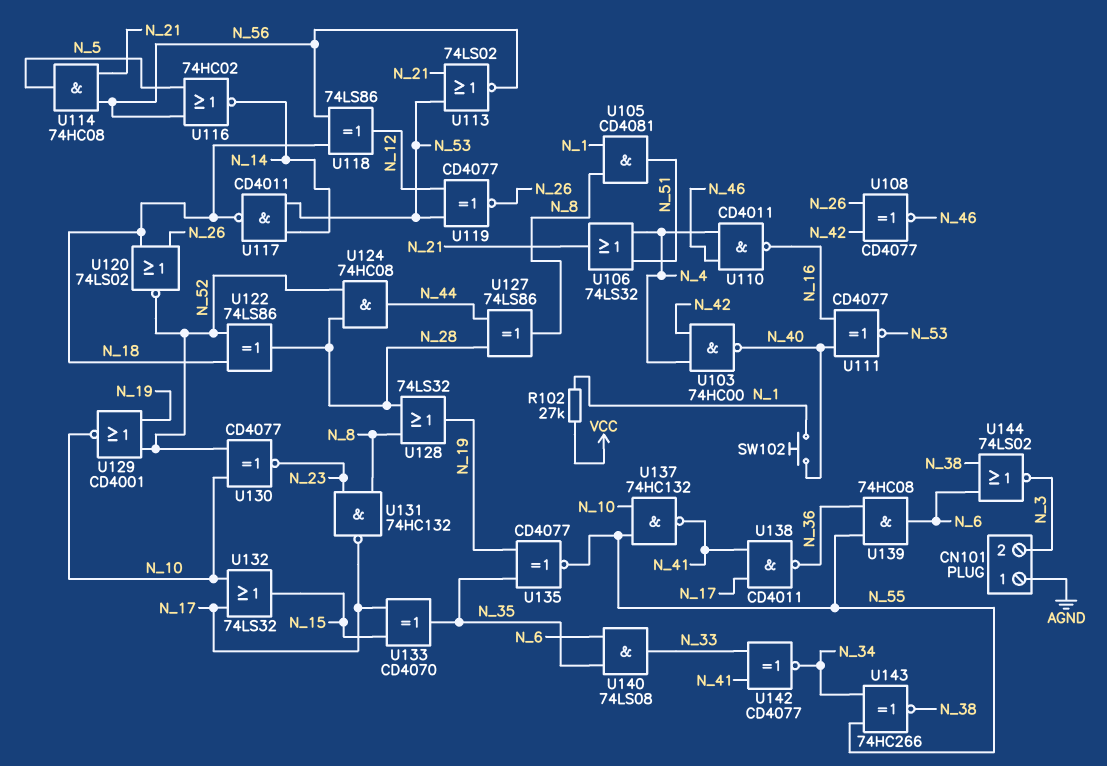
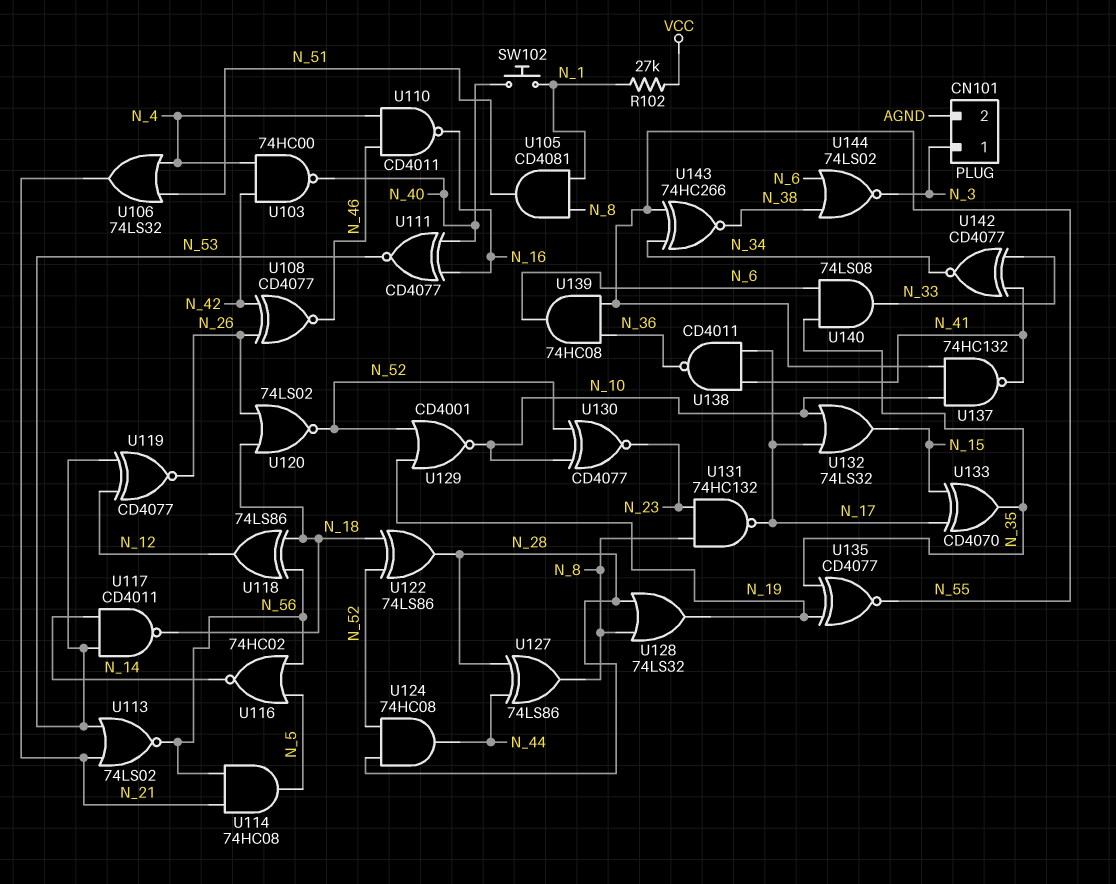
CN101 pin 1: AGND -> N_3
CN101 pin 2: N_3 -> AGND

